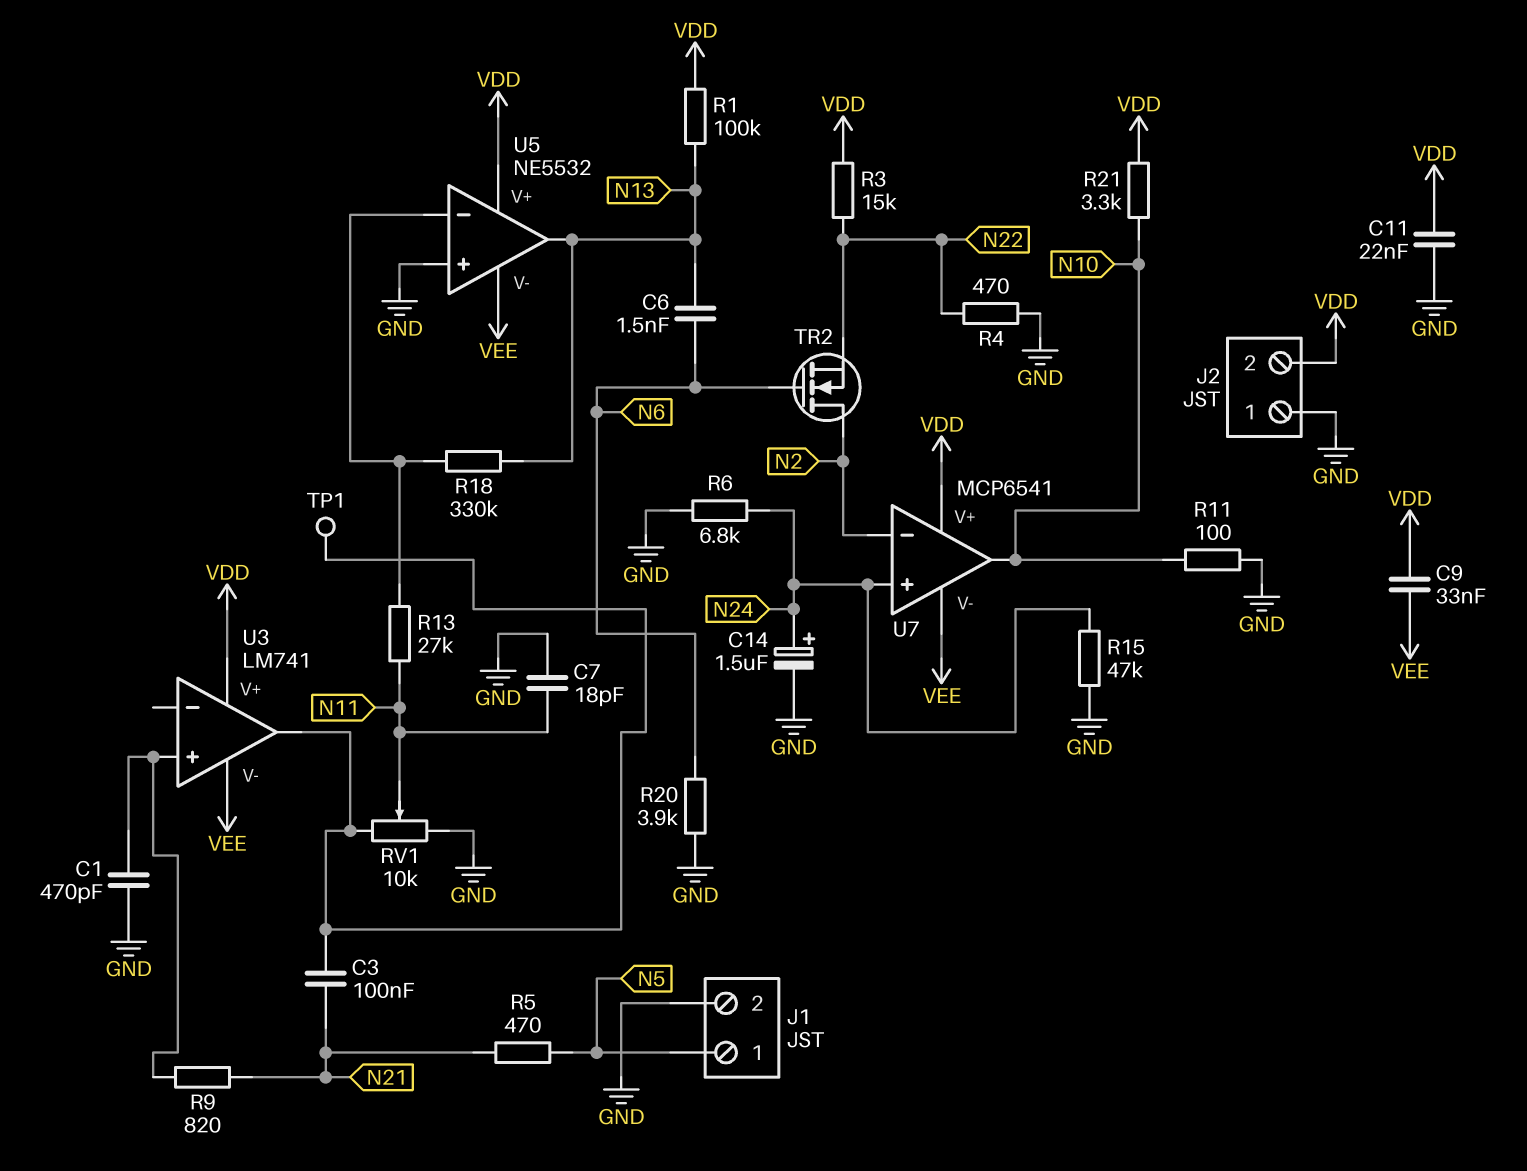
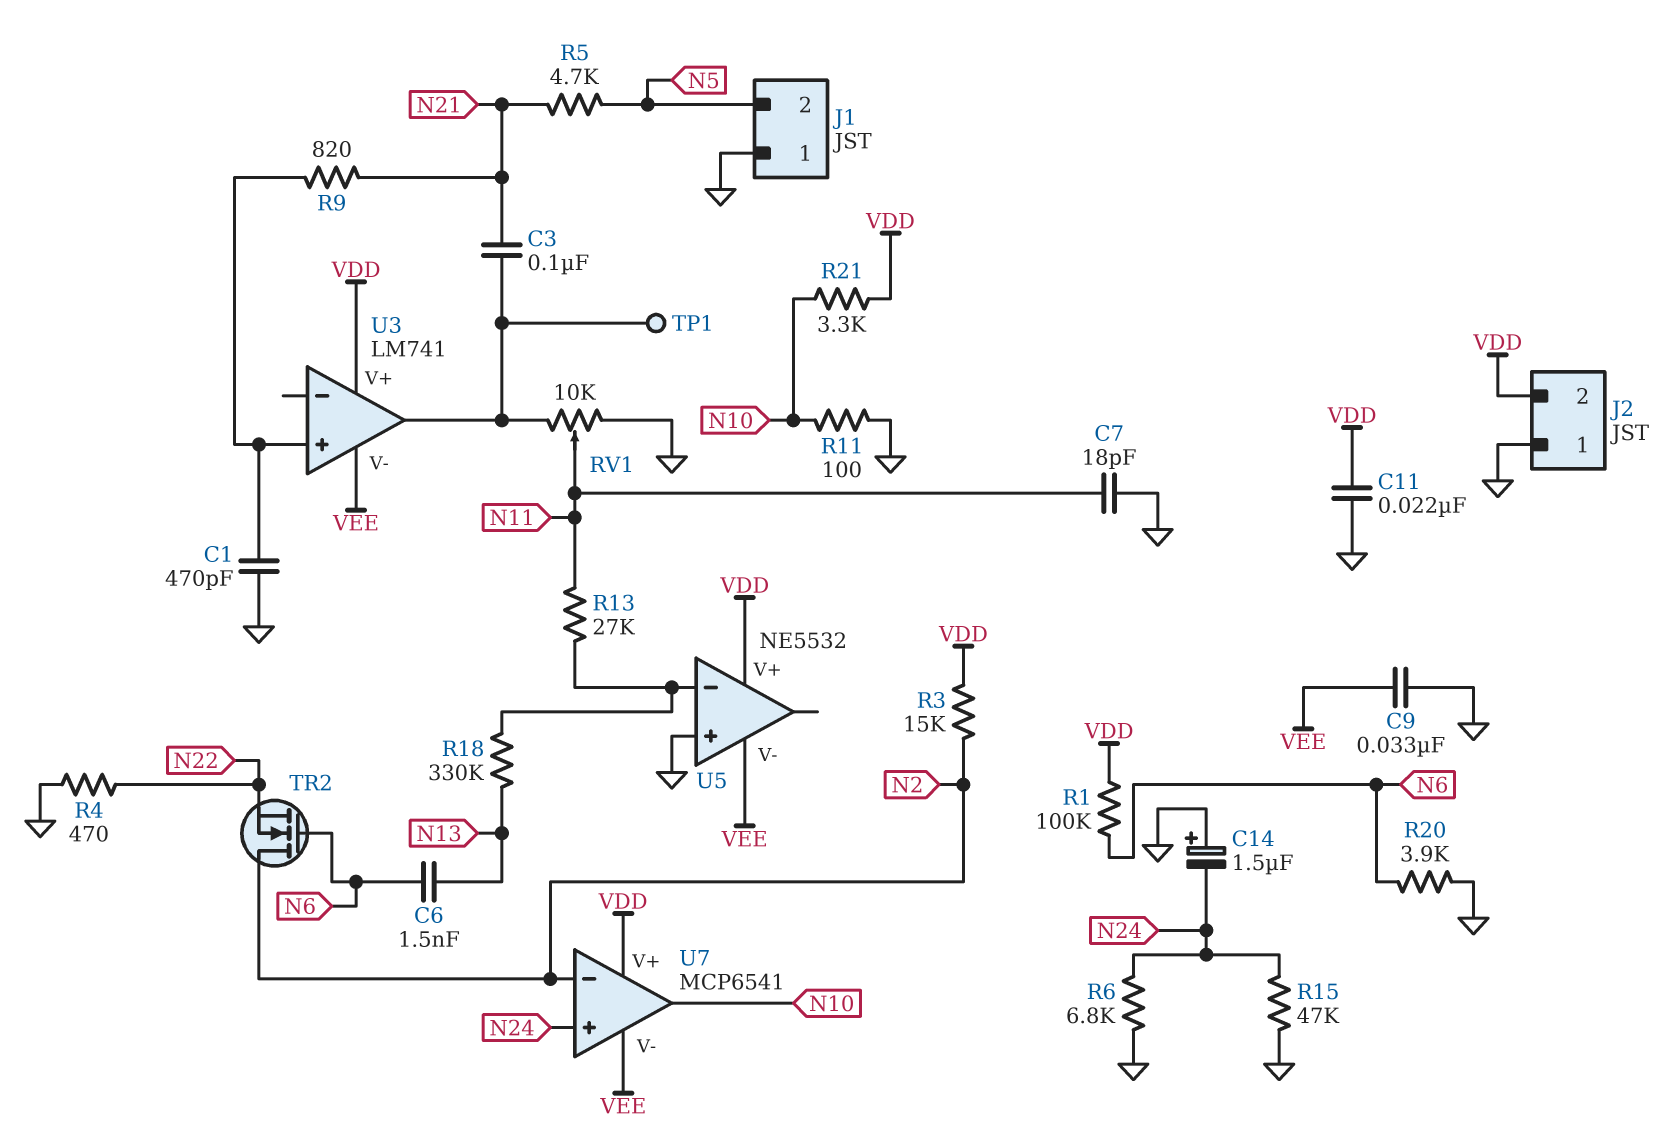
C9: 33nF (VDD, VEE) -> 33nF (GND, VEE)
C14: 1.5uF (plus N24, minus GND) -> 1.5uF (plus GND, minus N24)
J1 pin 1: N5 -> GND
J1 pin 2: GND -> N5
R1: 100k (N13, VDD) -> 100k (N6, VDD)
R3: 15k (N22, VDD) -> 15k (N2, VDD)
R5: 470 (N5, N21) -> 4.7k (N5, N21)
U5 pin out: N13 -> none

